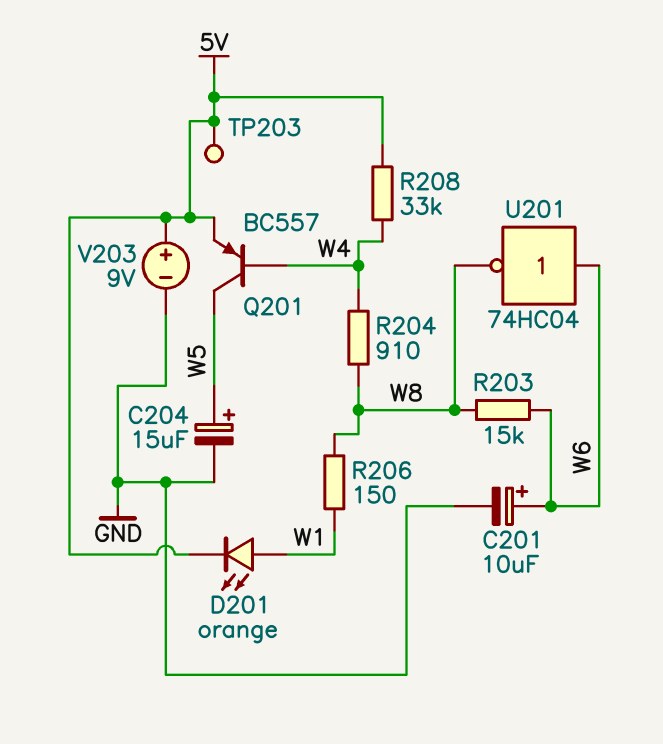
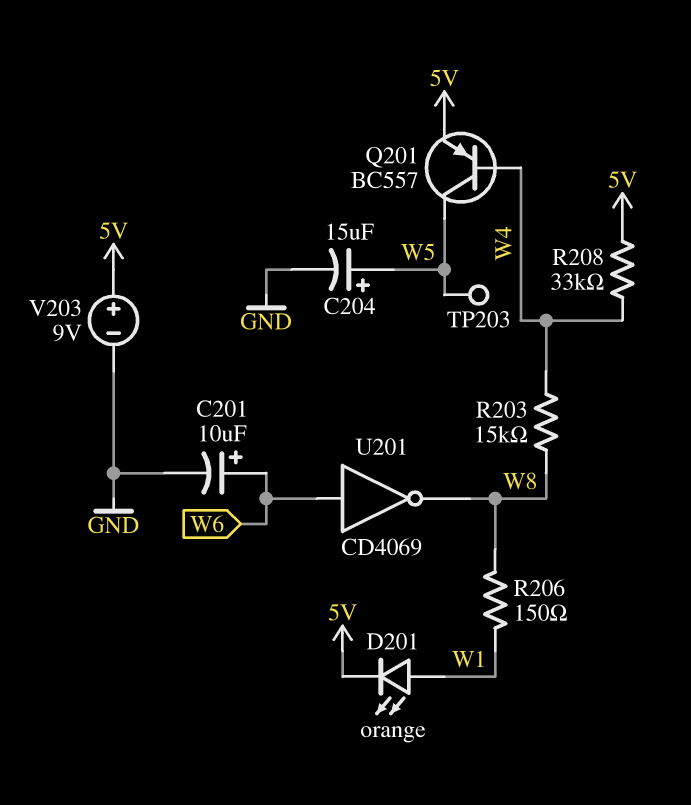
R203: 15k (W6, W8) -> 15k (W4, W8)
R204: 910 (W4, W8) -> none
TP203: test point (5V) -> test point (W5)
U201: NOT 74HC04 (in W6, out W8) -> NOT CD4069 (in W6, out W8)

